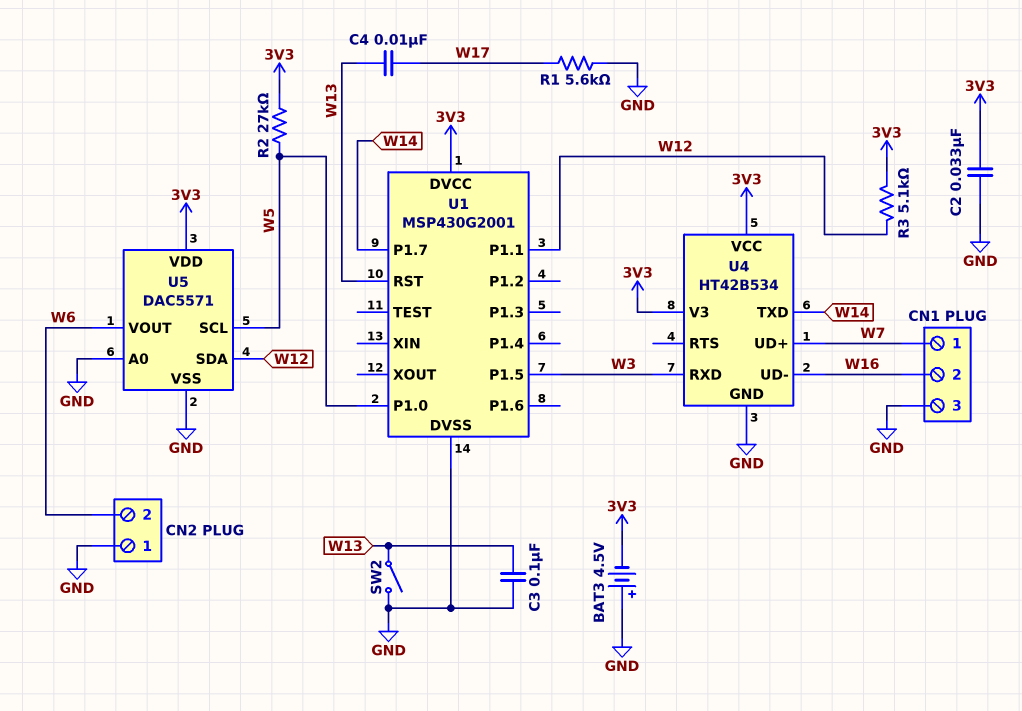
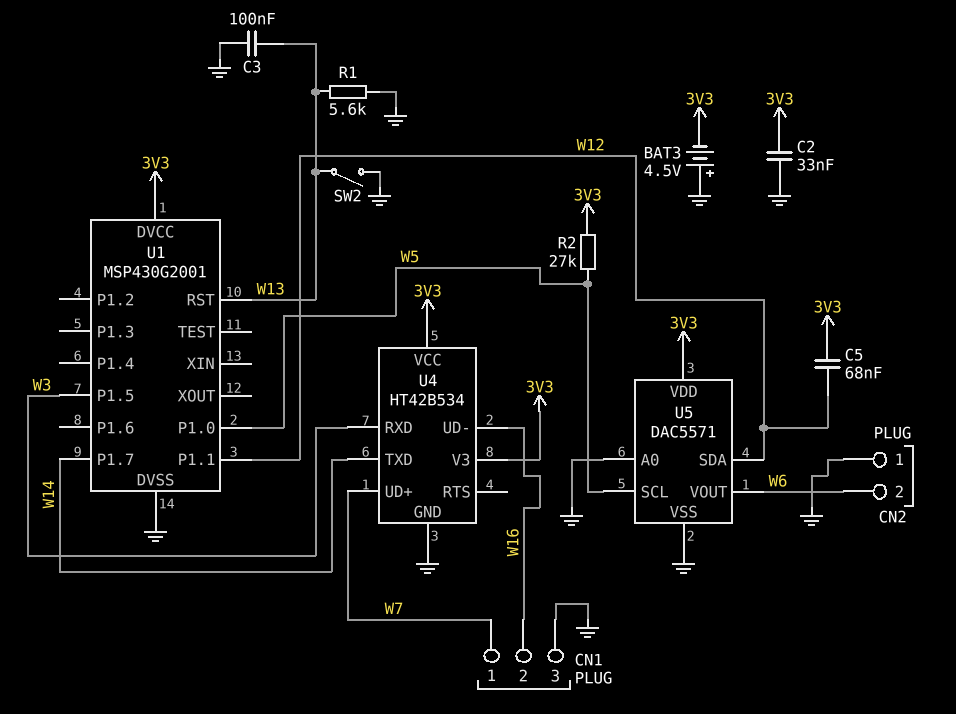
C4: 10nF (W13, W17) -> none
C5: none -> 68nF (3V3, W12)
R1: 5.6k (GND, W17) -> 5.6k (GND, W13)
R3: 5.1k (3V3, W12) -> none

